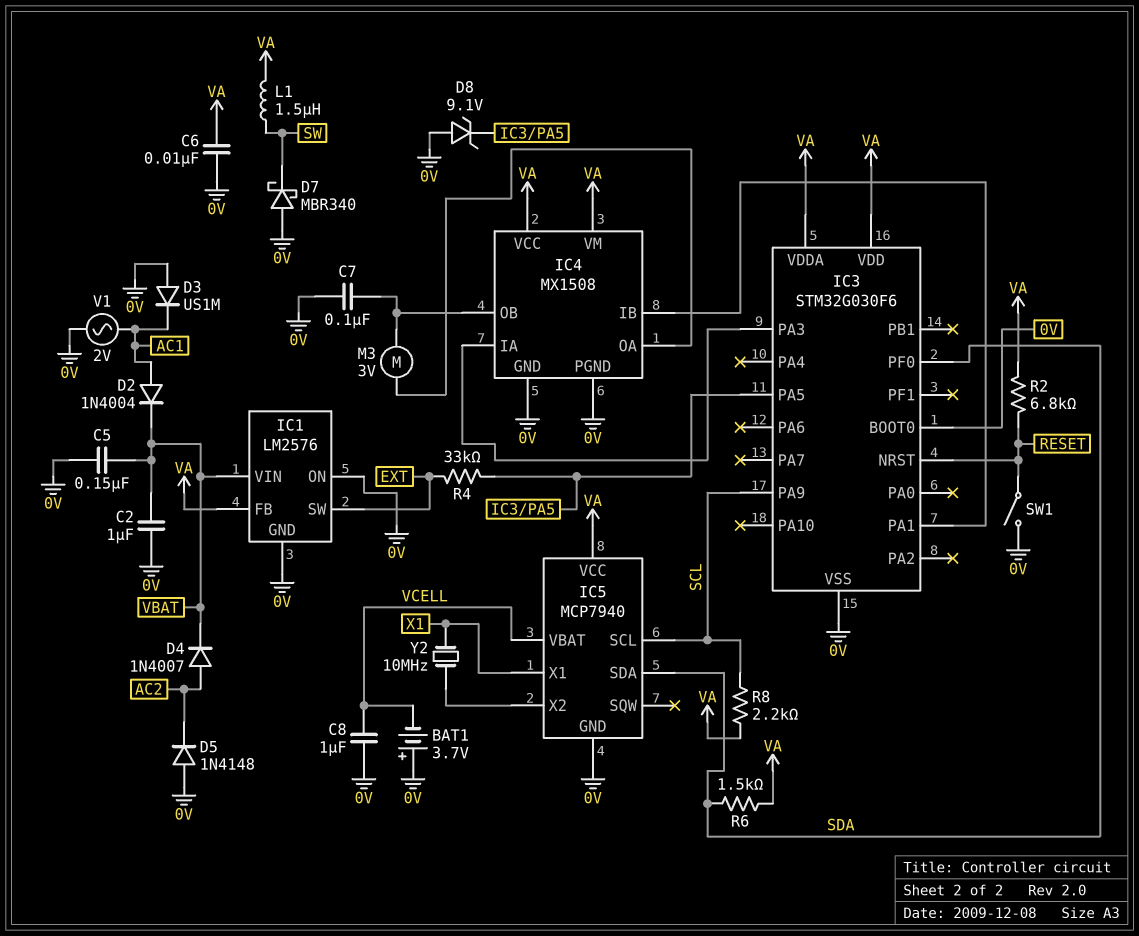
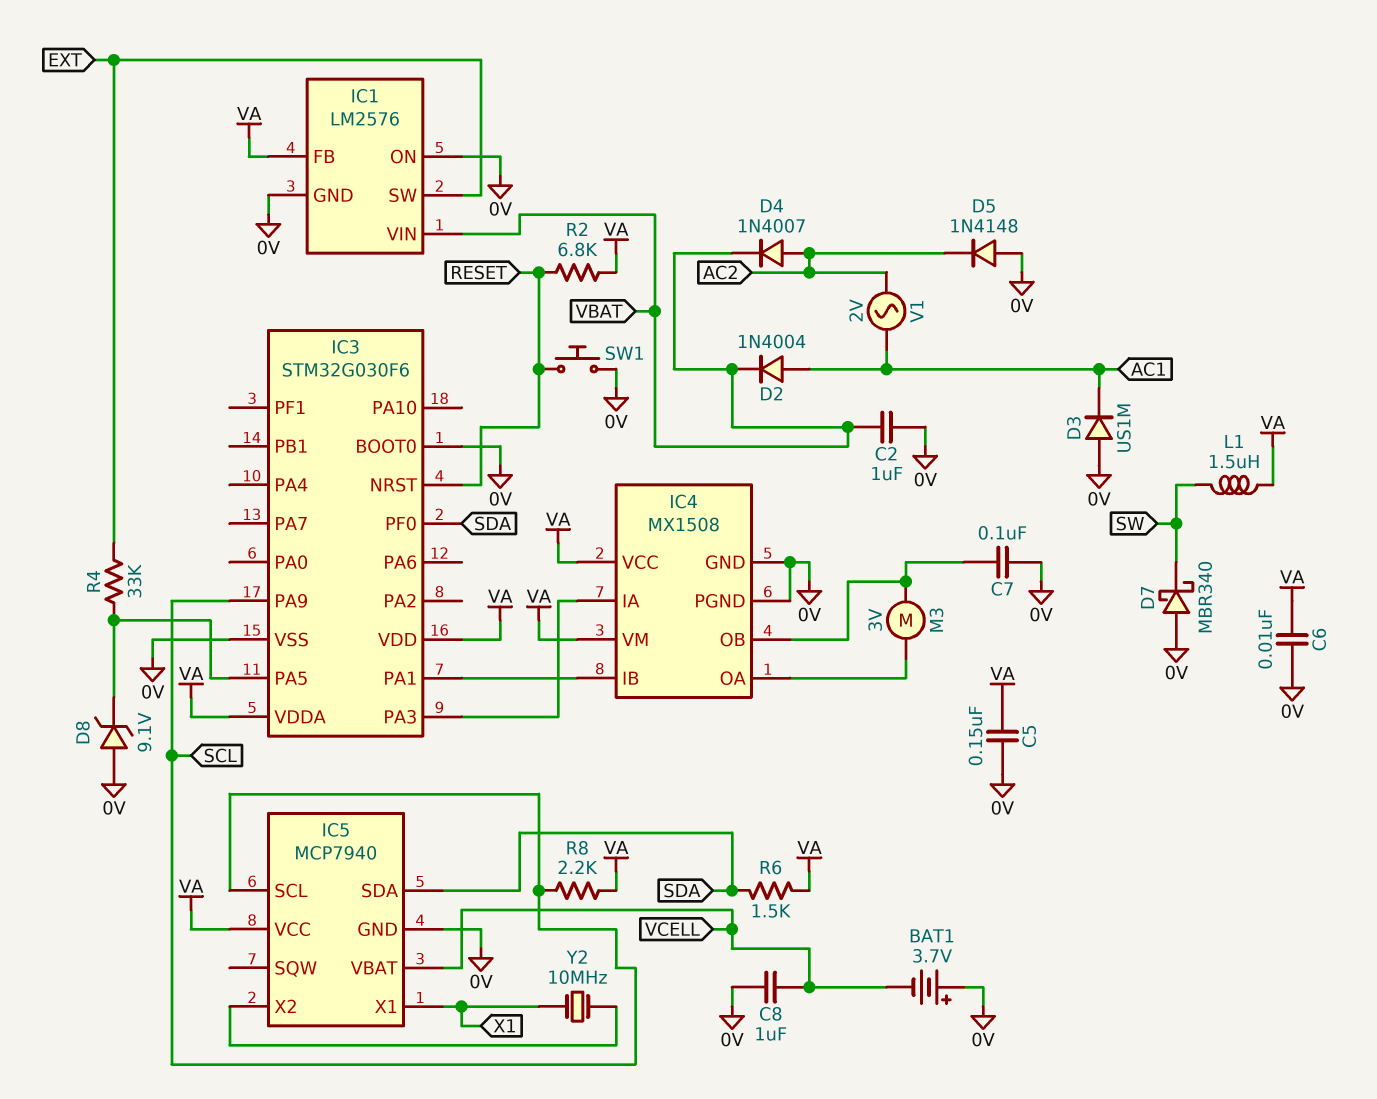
C5: 150nF (0V, VBAT) -> 150nF (0V, VA)
SW1: switch (0V, RESET) -> button (0V, RESET)
V1: AC 2V (0V, AC1) -> AC 2V (AC1, AC2)

